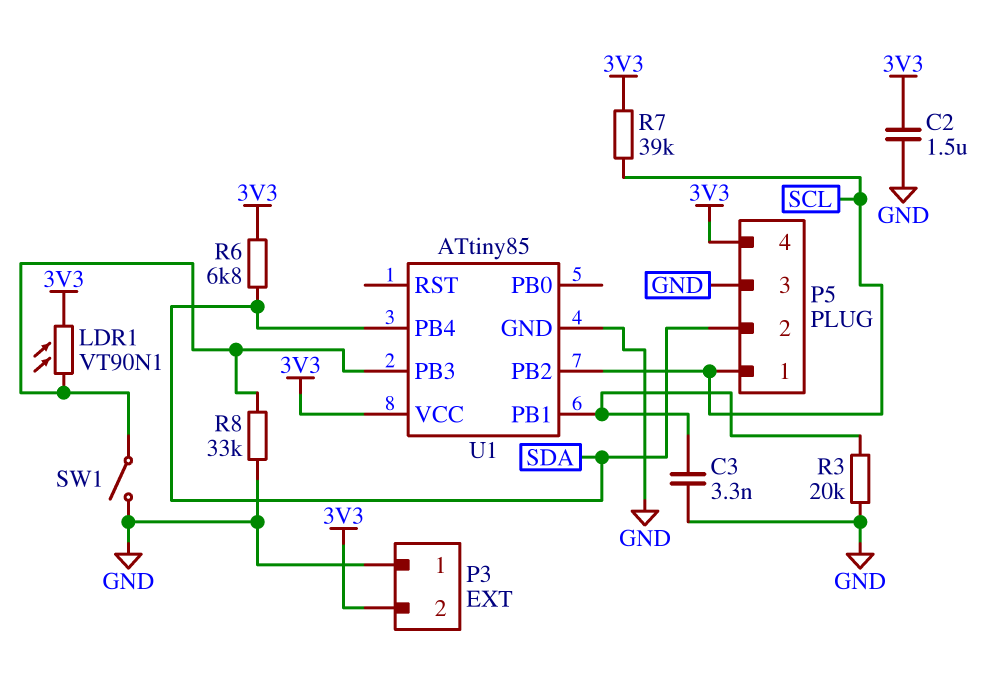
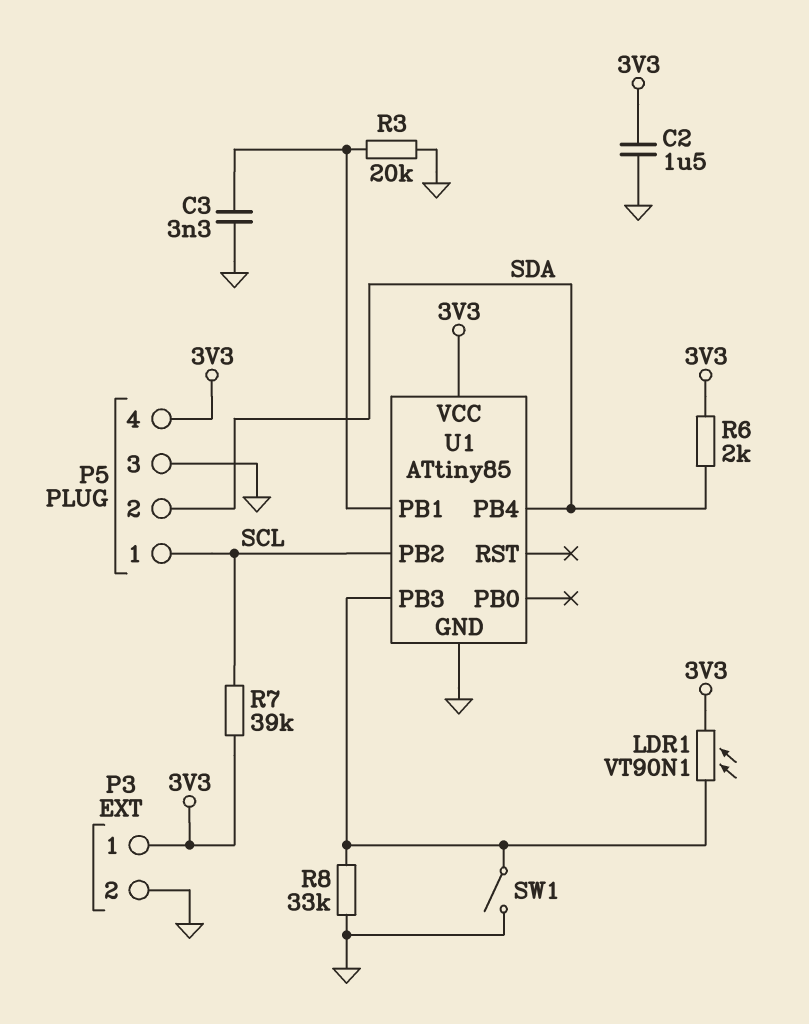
P3 pin 1: GND -> 3V3
P3 pin 2: 3V3 -> GND
R6: 6.8k (3V3, SDA) -> 2k (3V3, SDA)

